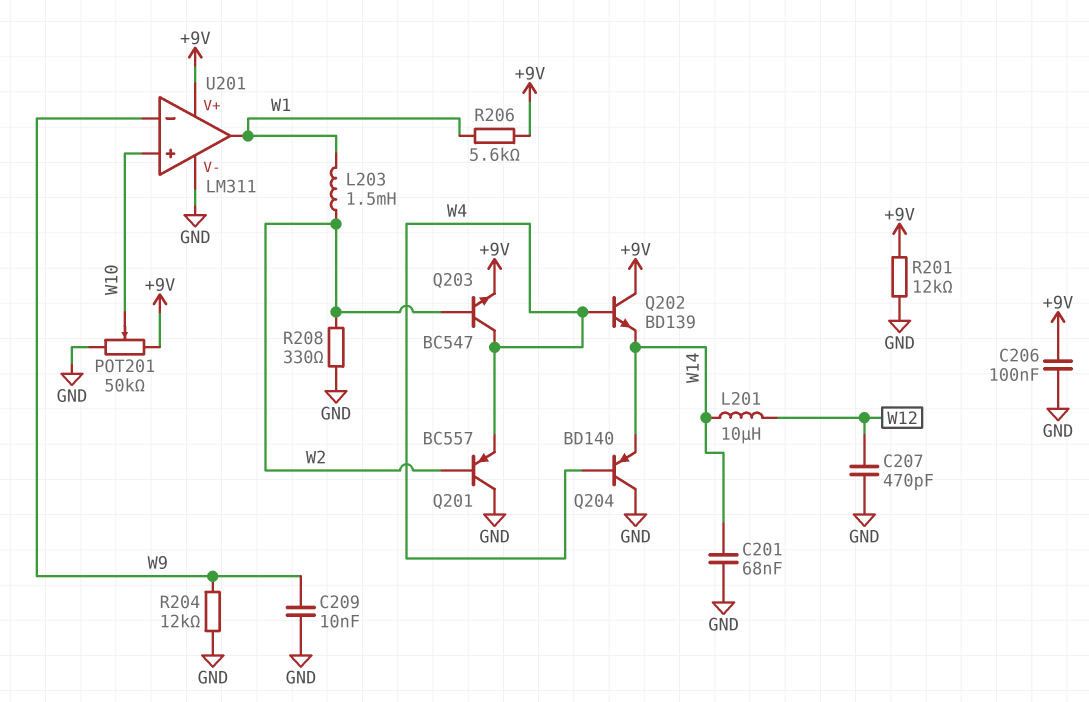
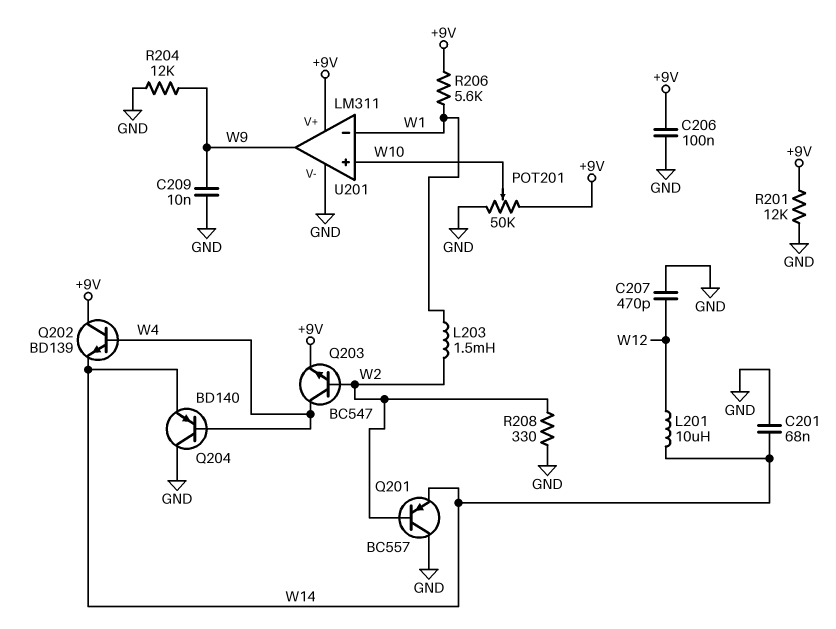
Q201: PNP BC557 (B W2, C GND, E W4) -> PNP BC557 (B W2, C GND, E W14)
U201 pin in-: W9 -> W1
U201 pin out: W1 -> W9

